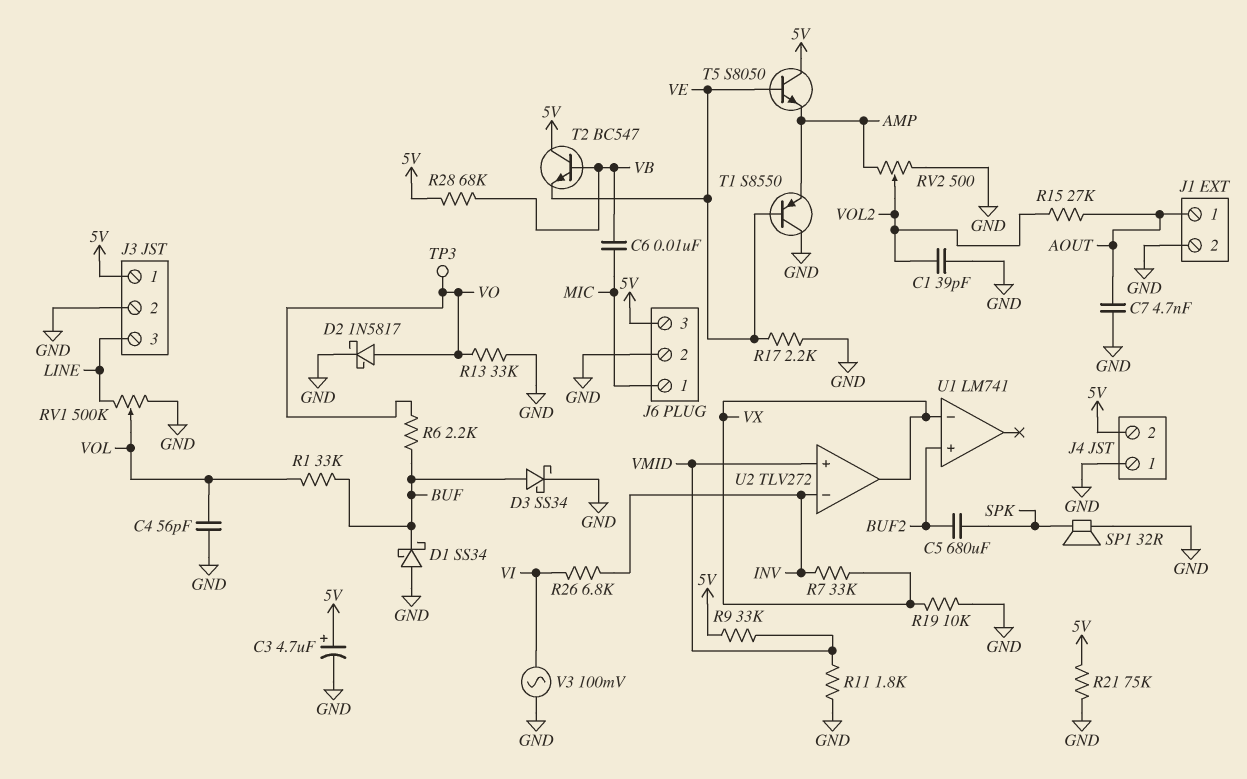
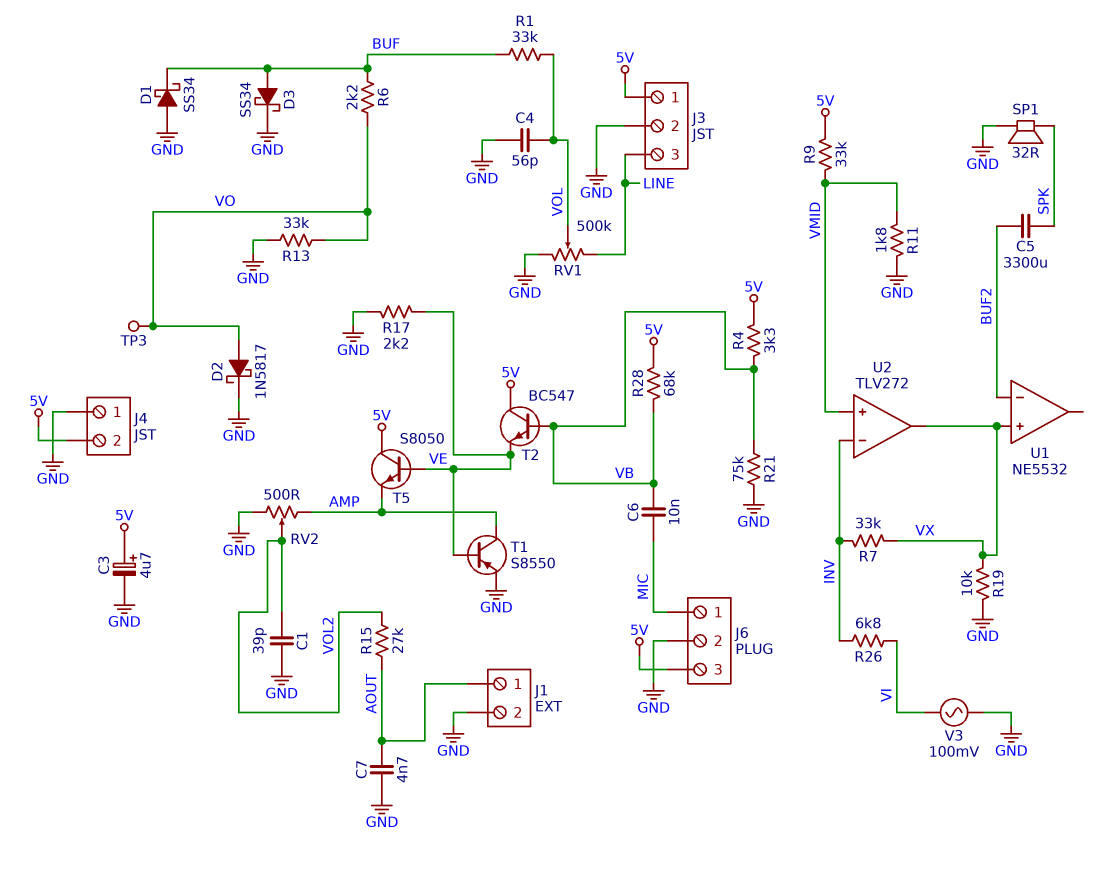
C5: 680uF (BUF2, SPK) -> 3300uF (BUF2, SPK)
R4: none -> 3.3k (5V, VB)
R21: 75k (5V, GND) -> 75k (GND, VB)
T1: PNP S8550 (B VE, C GND, E AMP) -> PNP S8550 (B VE, C AMP, E GND)
U1: LM741 -> NE5532
U1 pin in+: BUF2 -> VX
U1 pin in-: VX -> BUF2

